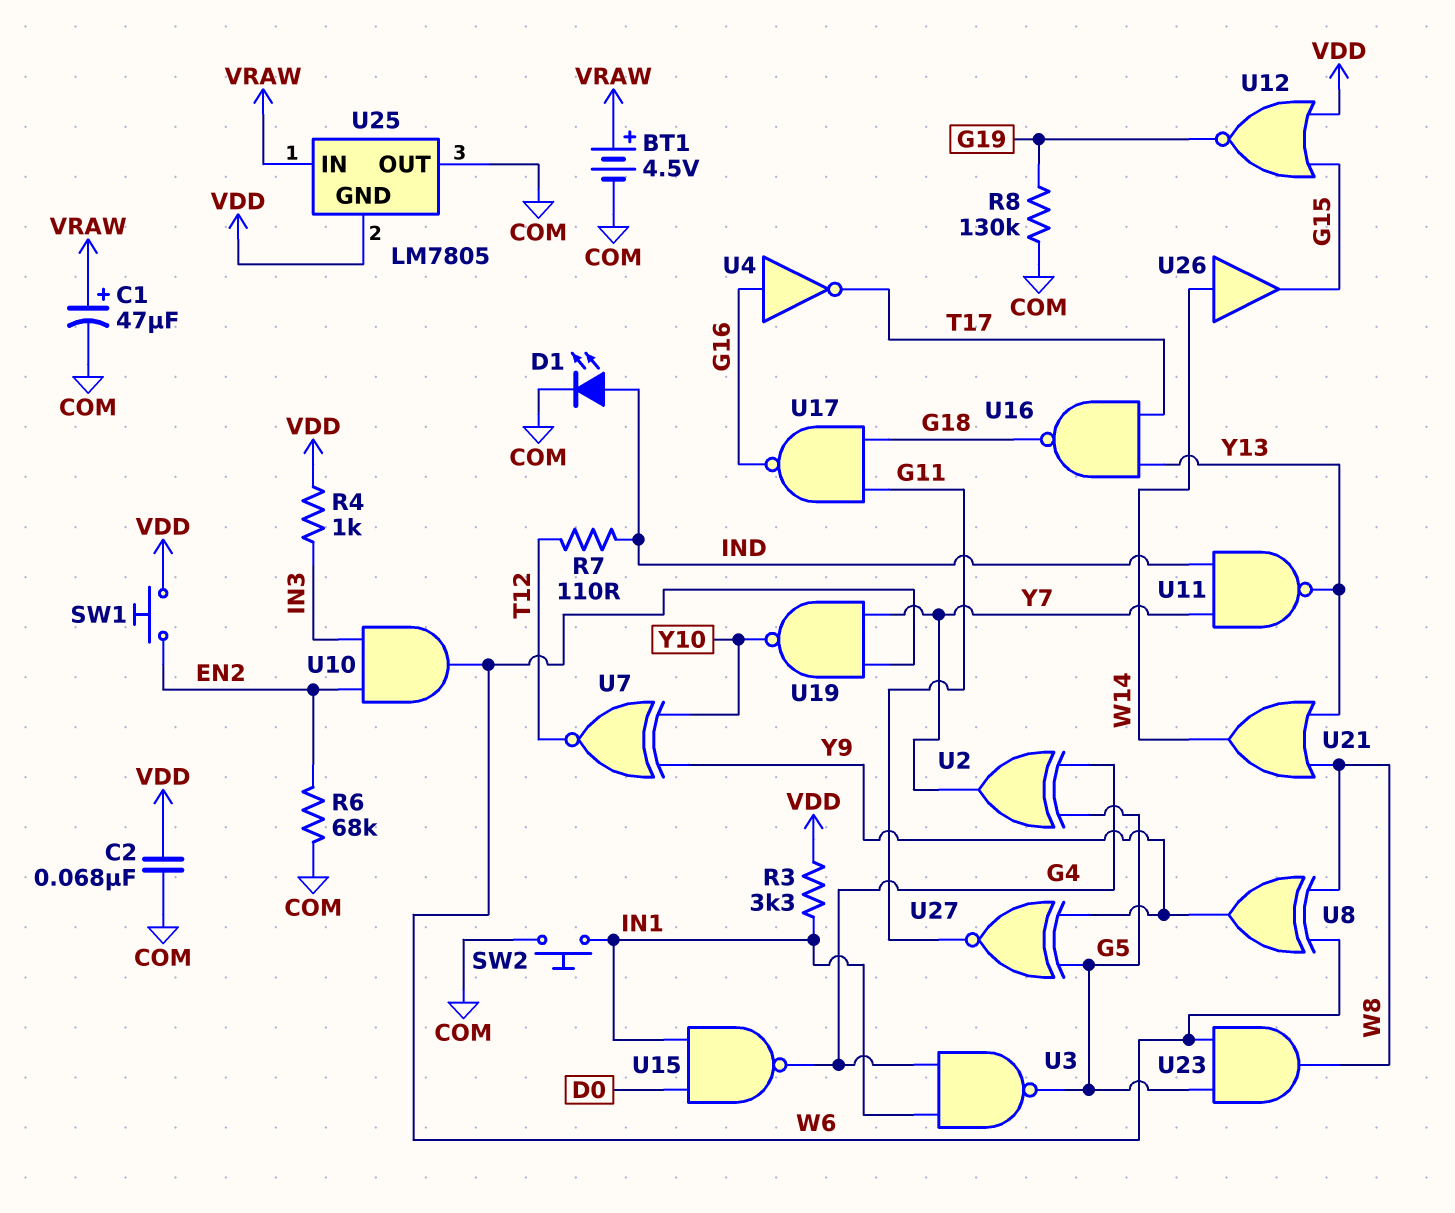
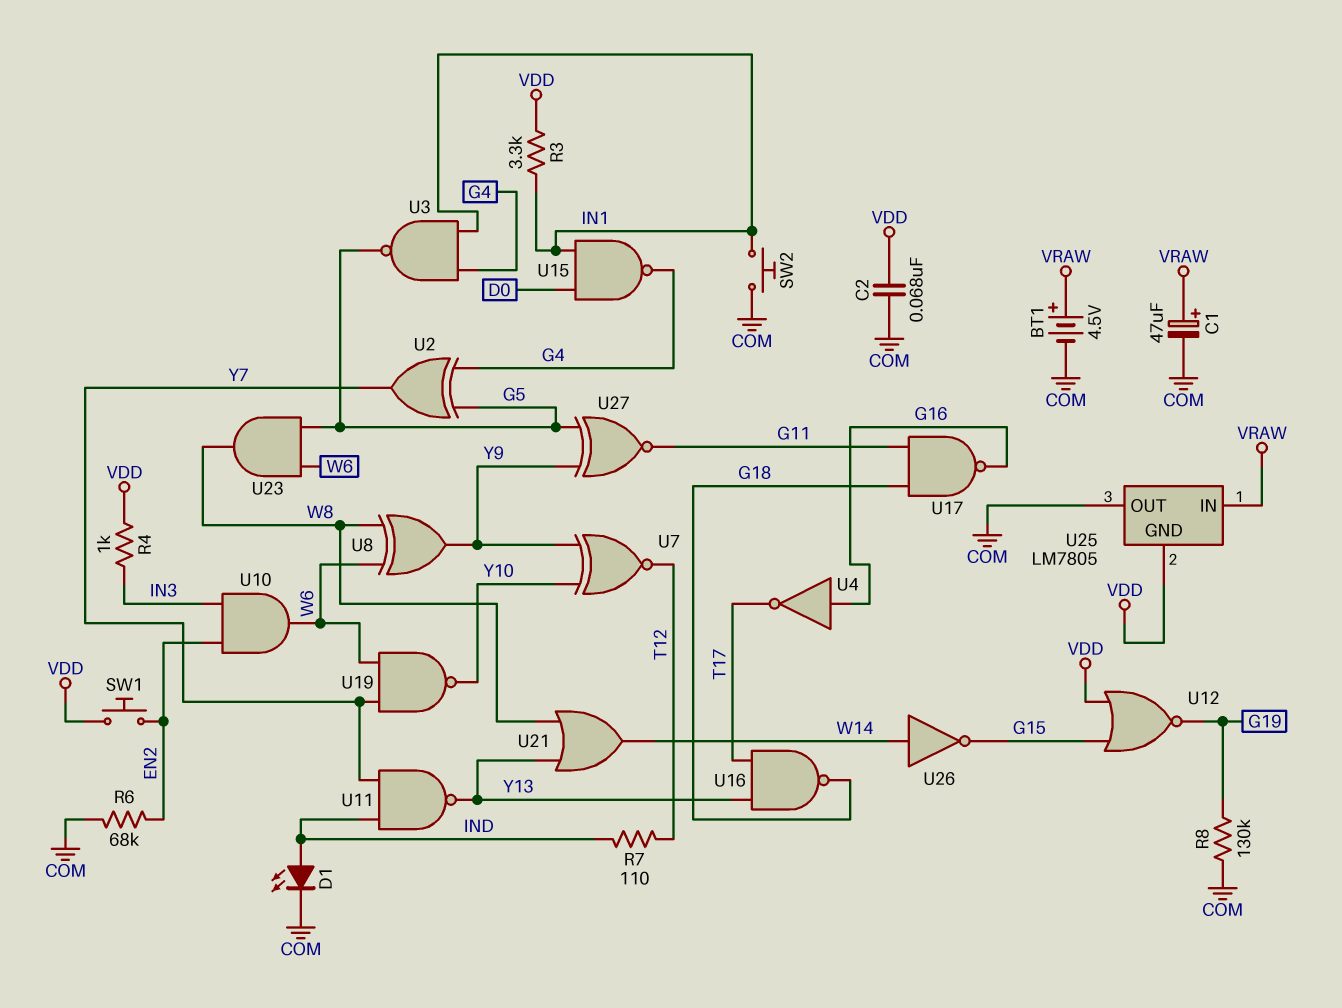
U26: buffer (in W14, out G15) -> NOT (in W14, out G15)

